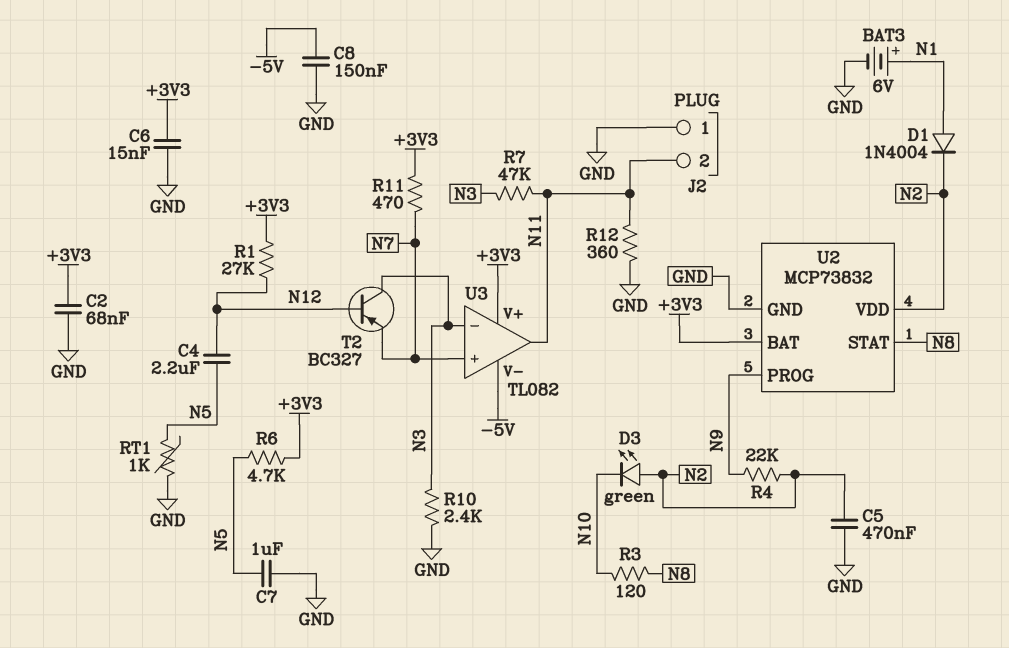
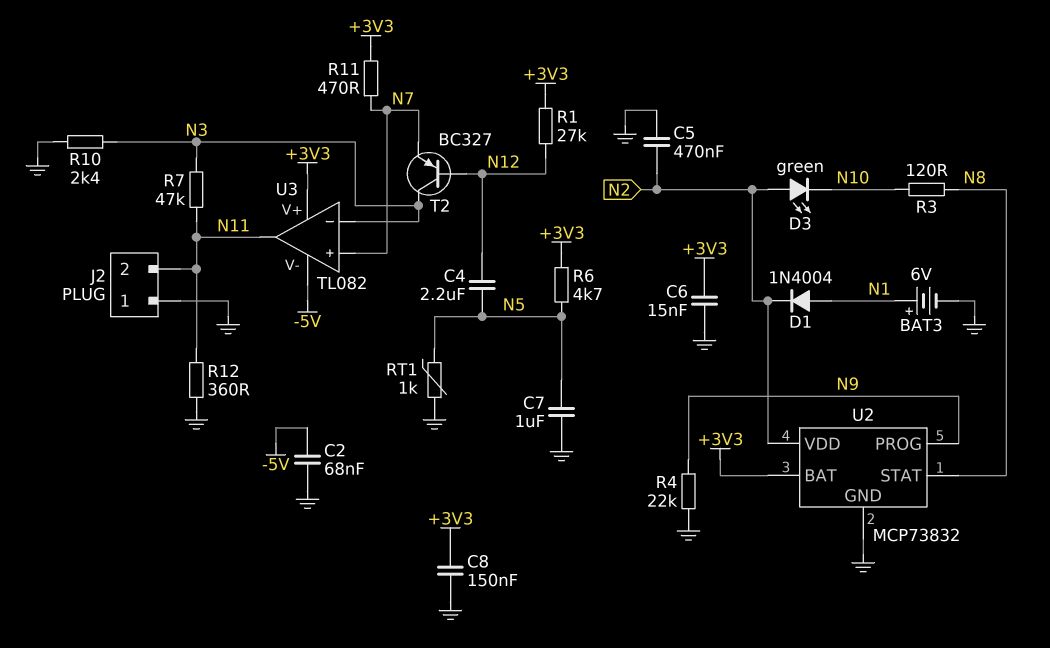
C2: 68nF (+3V3, GND) -> 68nF (-5V, GND)
C8: 150nF (-5V, GND) -> 150nF (+3V3, GND)
R4: 22k (N2, N9) -> 22k (GND, N9)

